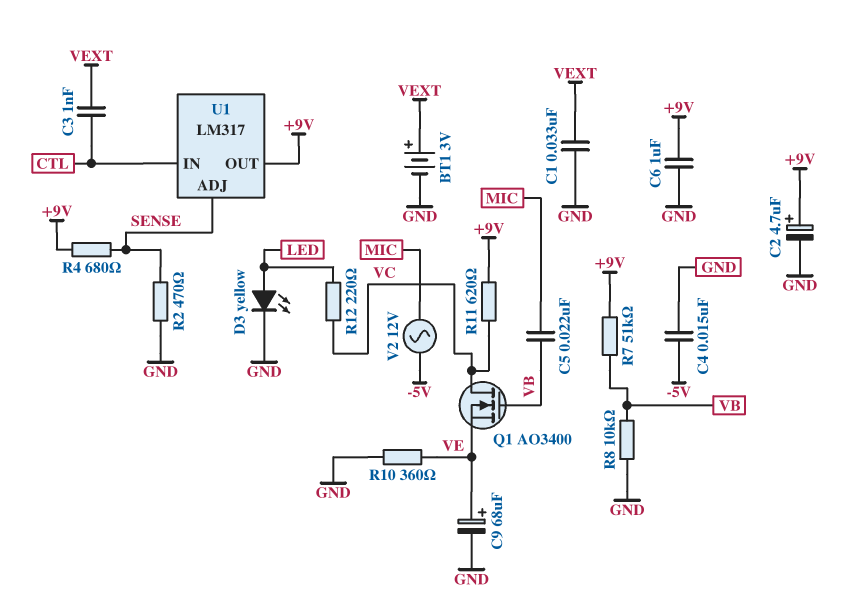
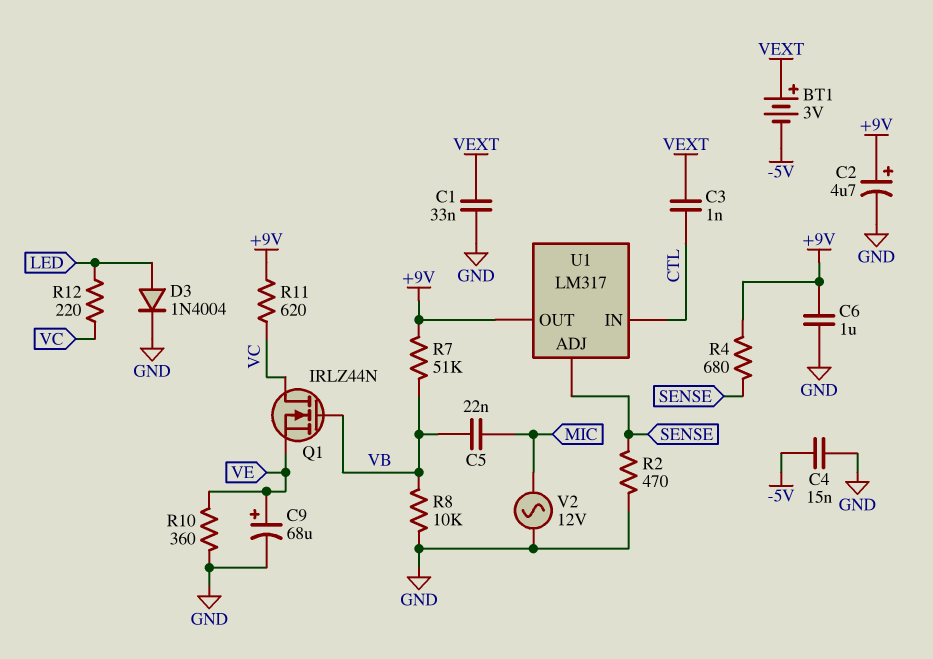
BT1: 3V (plus VEXT, minus GND) -> 3V (plus VEXT, minus -5V)
D3: LED yellow (A LED, K GND) -> diode 1N4004 (A LED, K GND)
Q1: NMOS AO3400 (G VB, D VC, S VE) -> NMOS IRLZ44N (G VB, D VC, S VE)
V2: AC 12V (-5V, MIC) -> AC 12V (GND, MIC)

